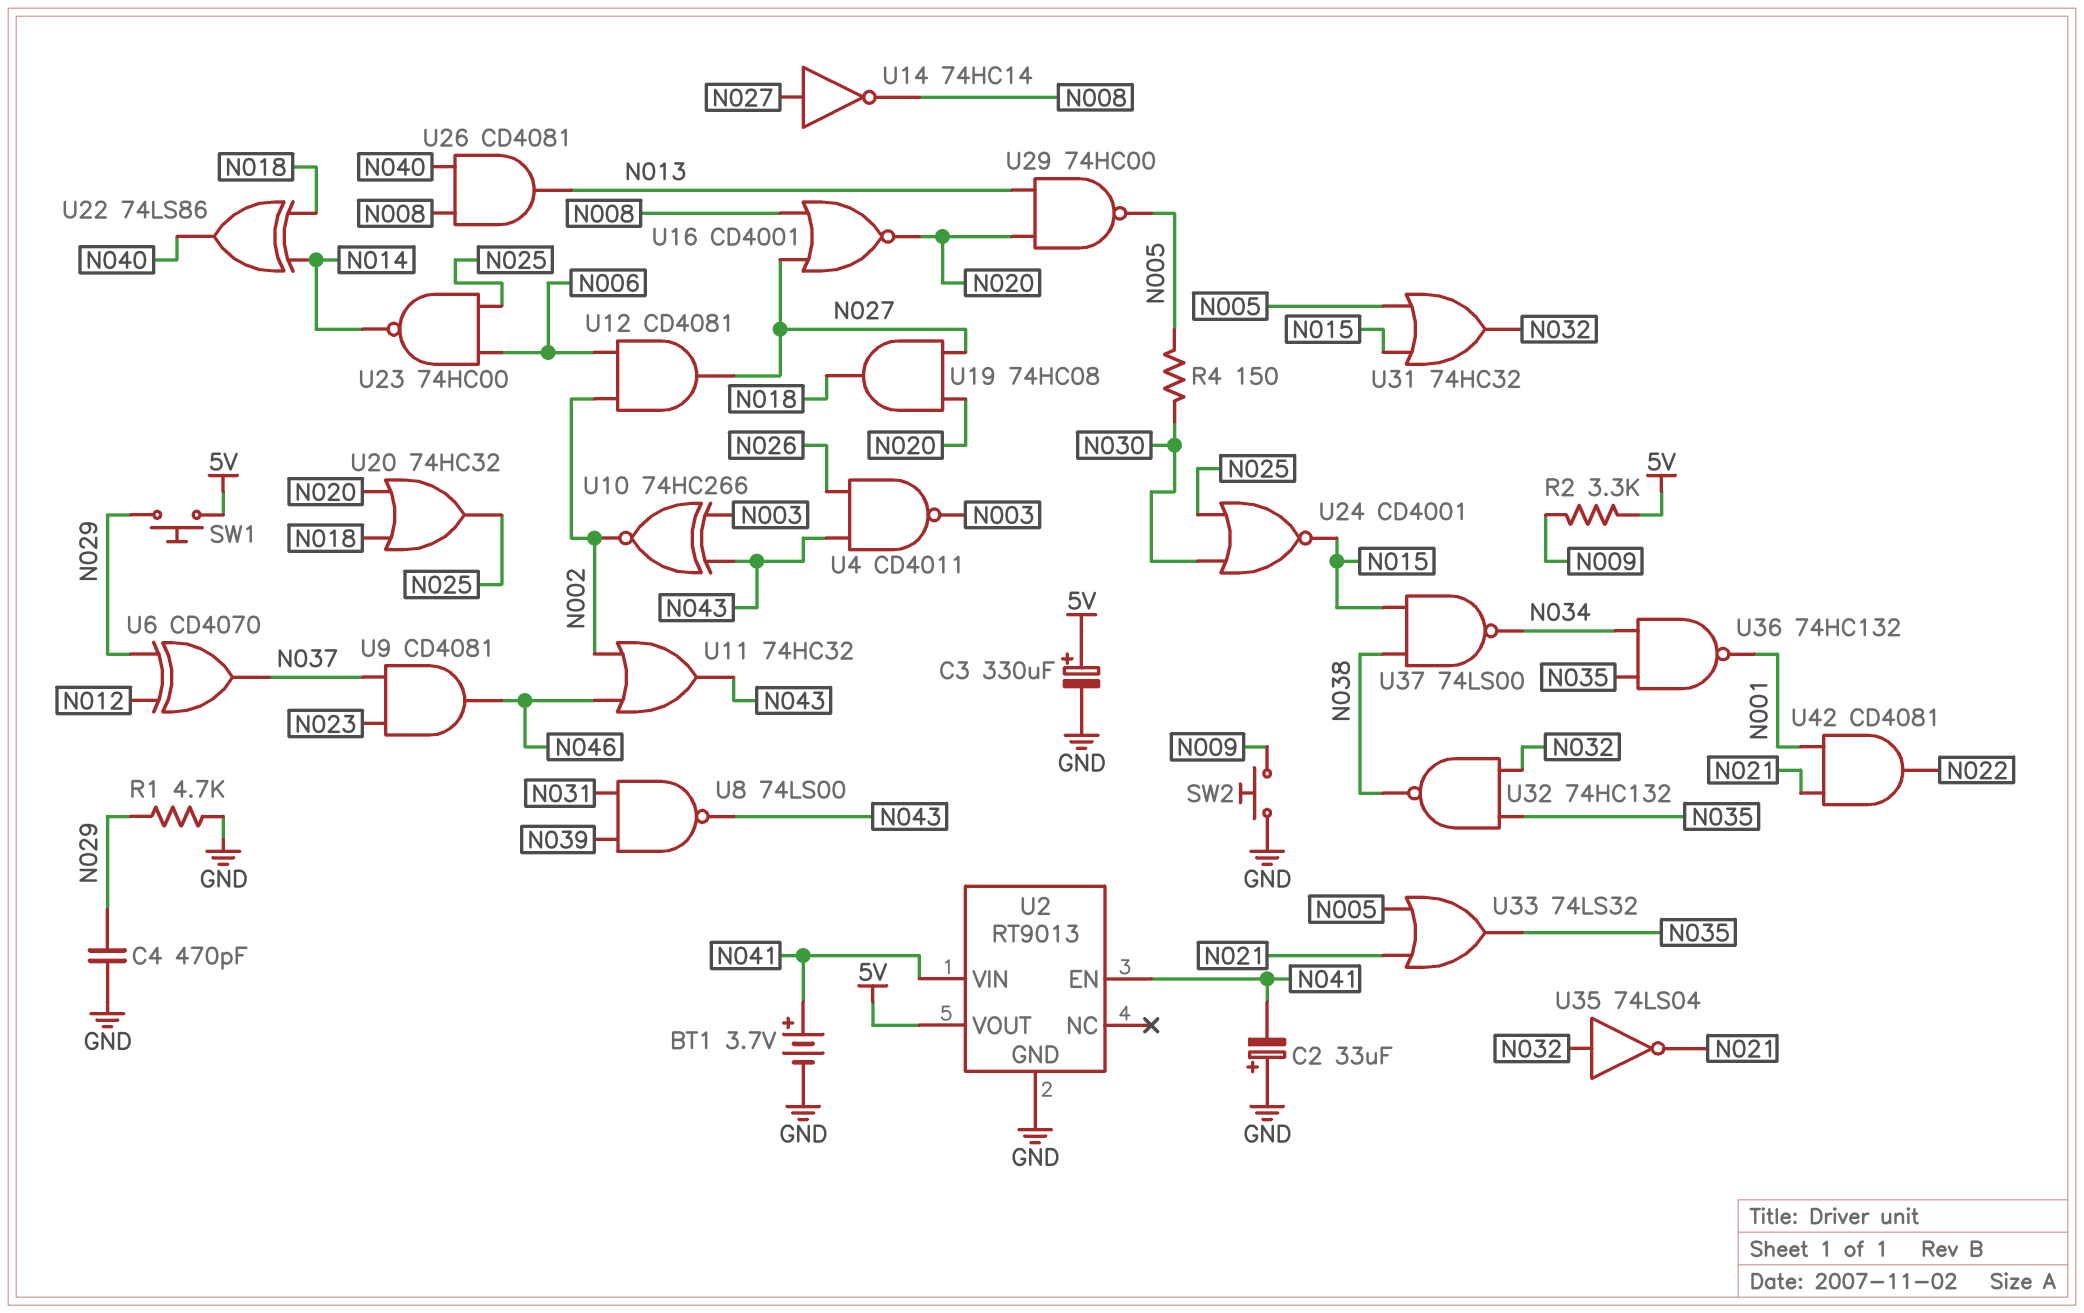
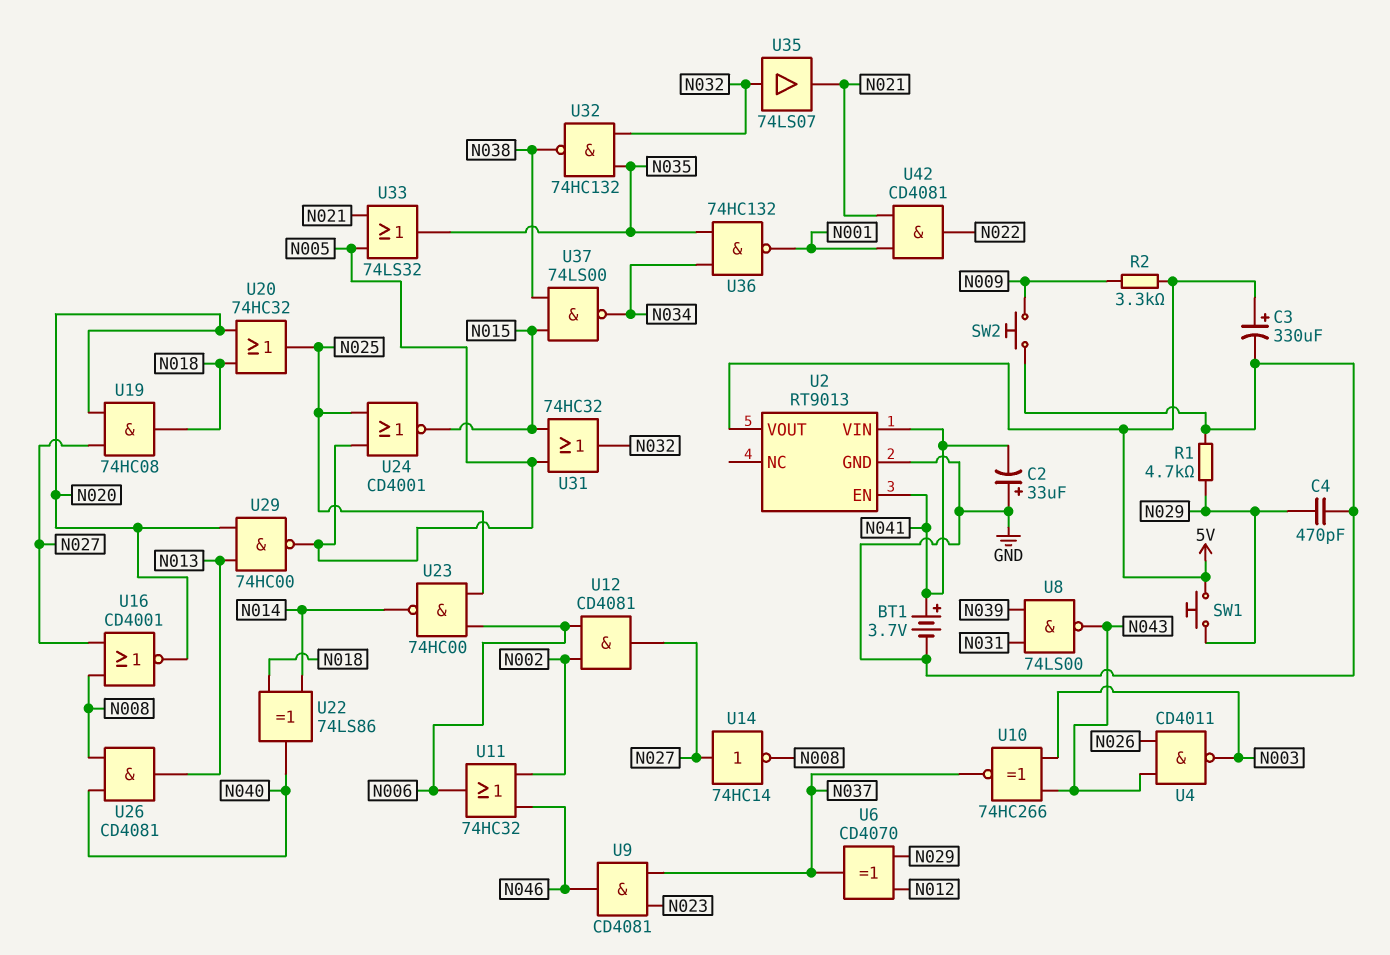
R4: 150 (N005, N030) -> none
U10: XNOR 74HC266 (in N003, in N043, out N002) -> XNOR 74HC266 (in N003, in N043, out N037)
U11: OR 74HC32 (in N002, in N046, out N043) -> OR 74HC32 (in N002, in N046, out N006)
U24: NOR CD4001 (in N025, in N030, out N015) -> NOR CD4001 (in N005, in N025, out N015)
U35: NOT 74LS04 (in N032, out N021) -> buffer 74LS07 (in N032, out N021)

